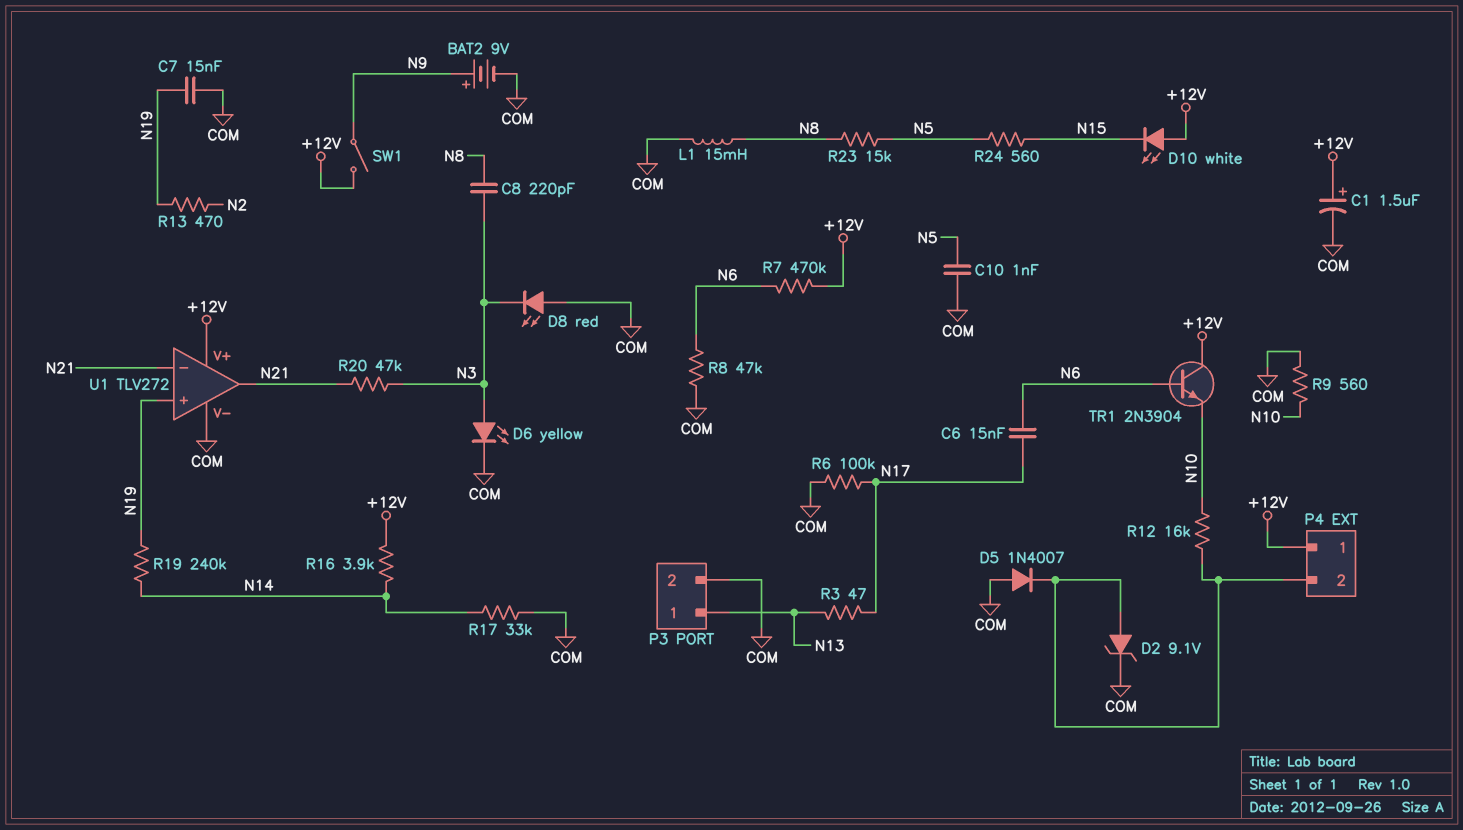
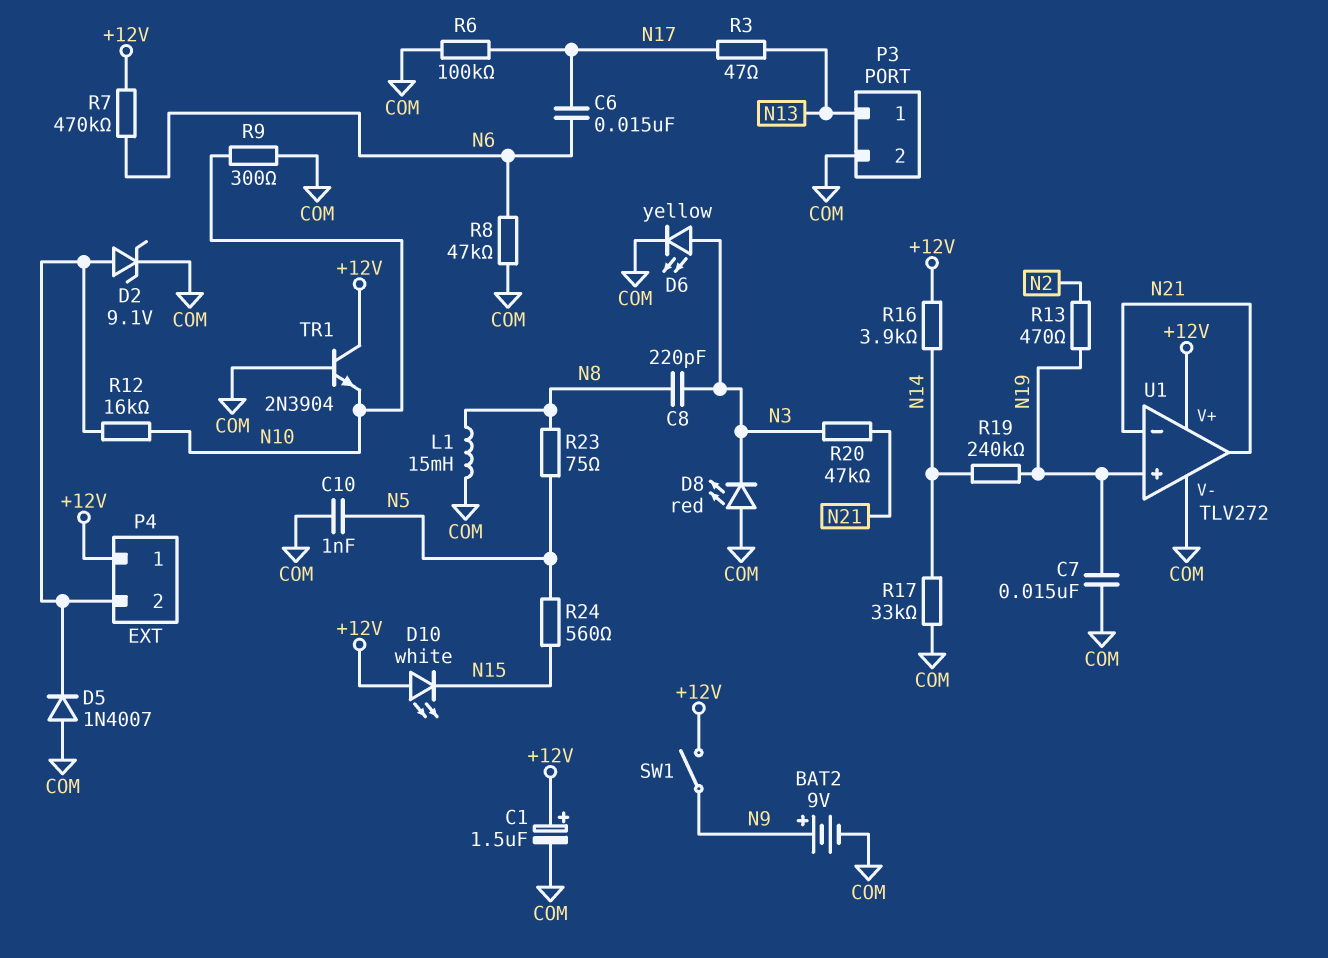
R9: 560 (COM, N10) -> 300 (COM, N10)
R23: 15k (N5, N8) -> 75 (N5, N8)
TR1: NPN 2N3904 (B N6, C +12V, E N10) -> NPN 2N3904 (B COM, C +12V, E N10)

